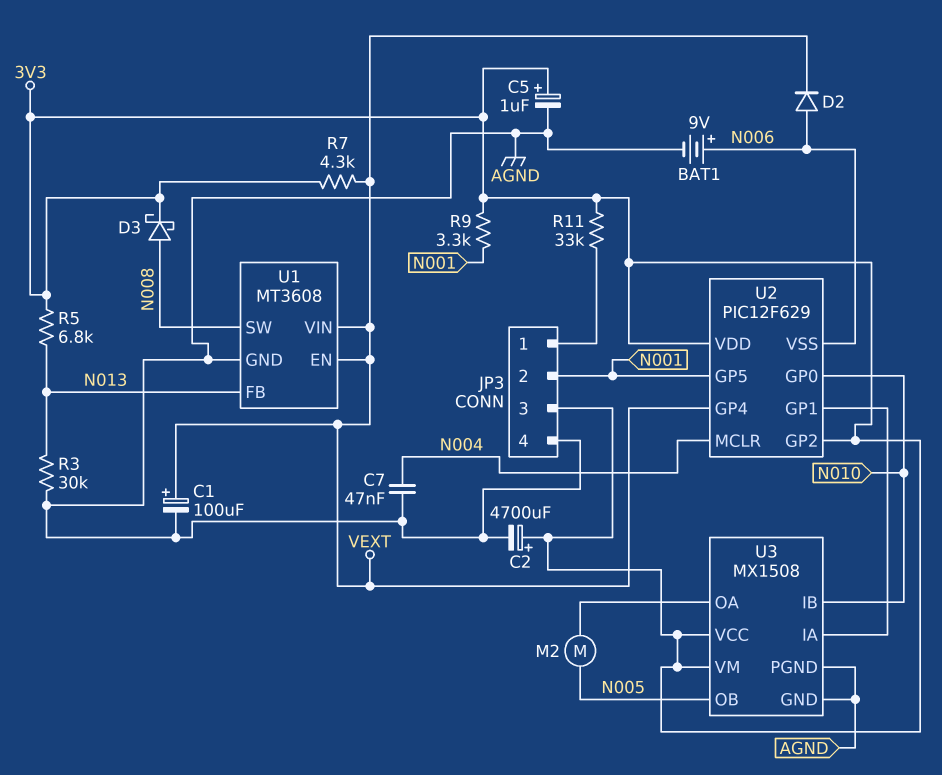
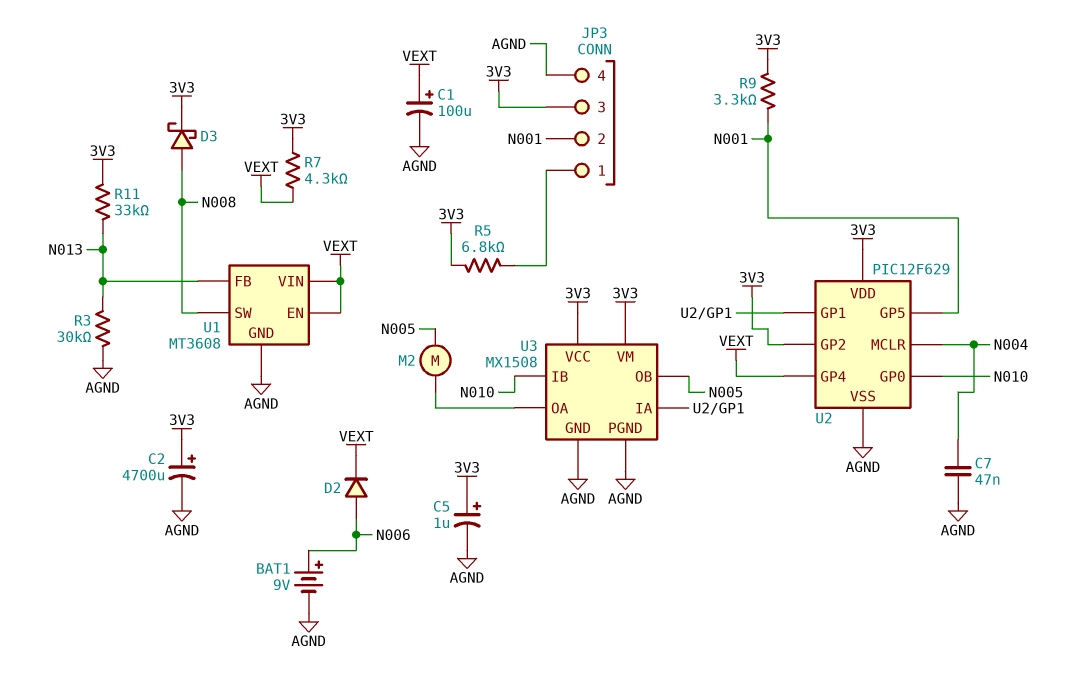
R5: 6.8k (3V3, N013) -> 6.8k (3V3, JP3/1)
R11: 33k (3V3, JP3/1) -> 33k (3V3, N013)
U2 pin VSS: N006 -> AGND

